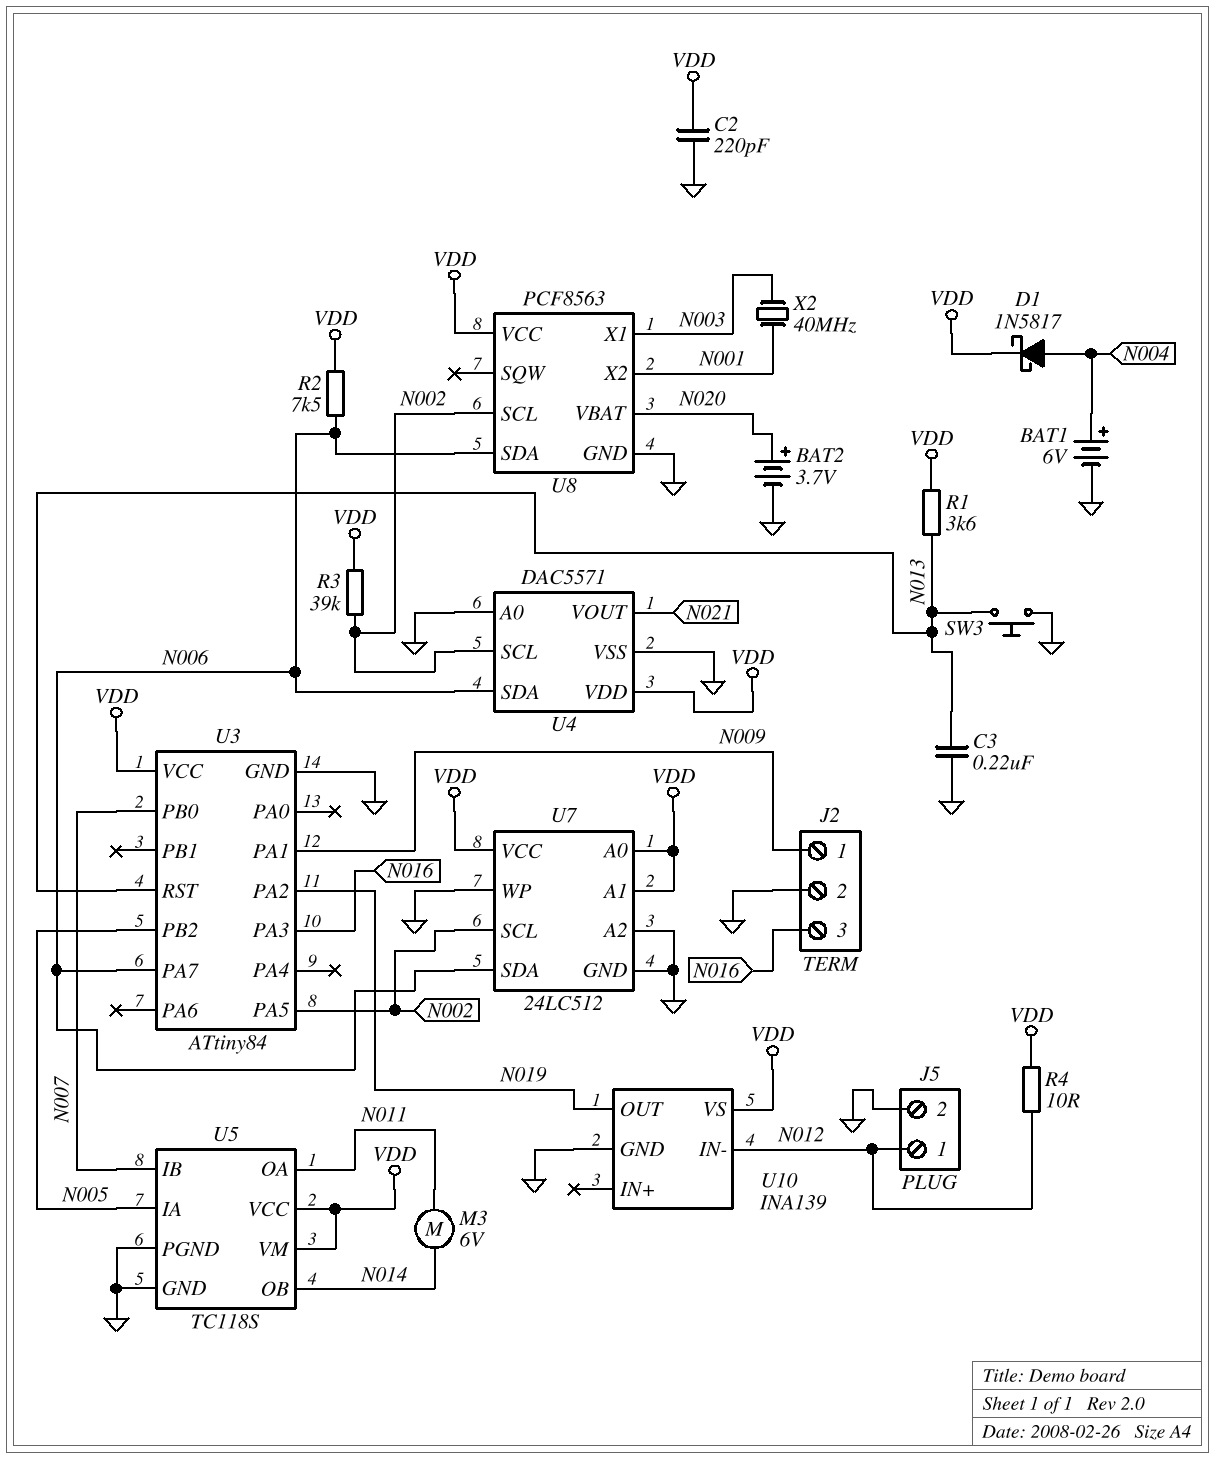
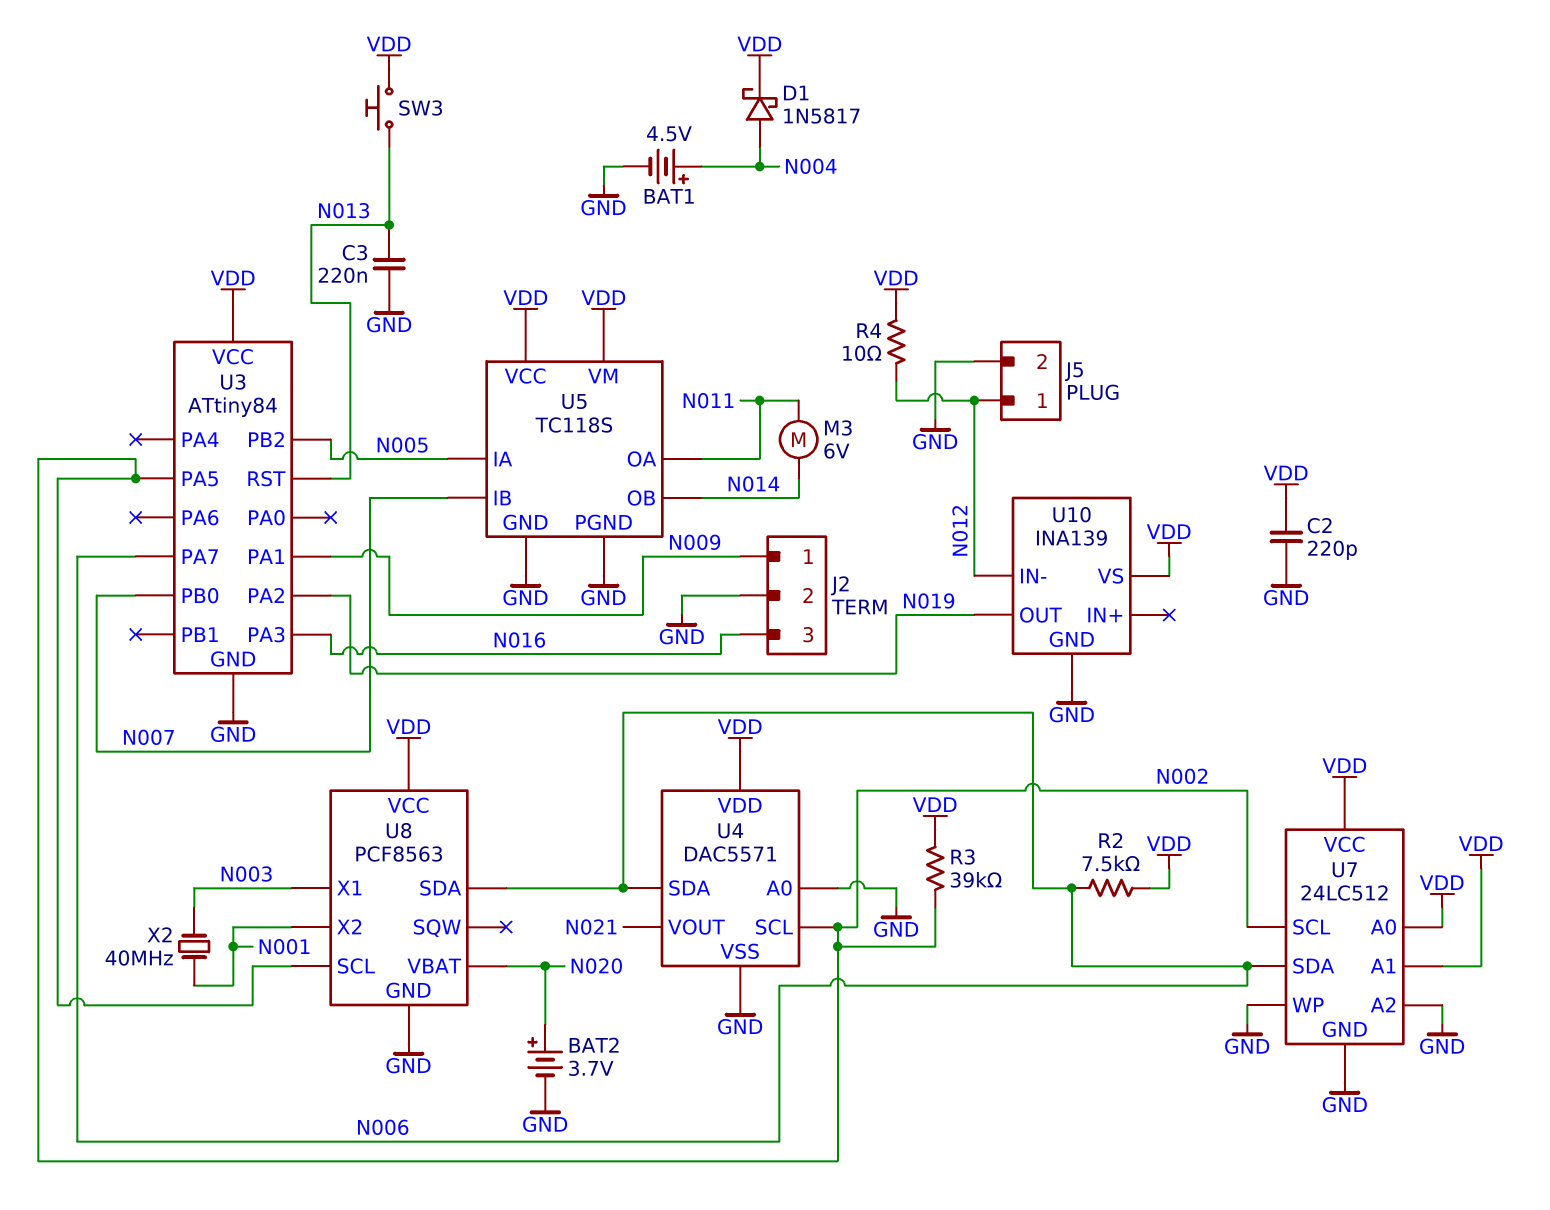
BAT1: 6V (plus N004, minus GND) -> 4.5V (plus N004, minus GND)
R1: 3.6k (N013, VDD) -> none
SW3: button (GND, N013) -> button (N013, VDD)

